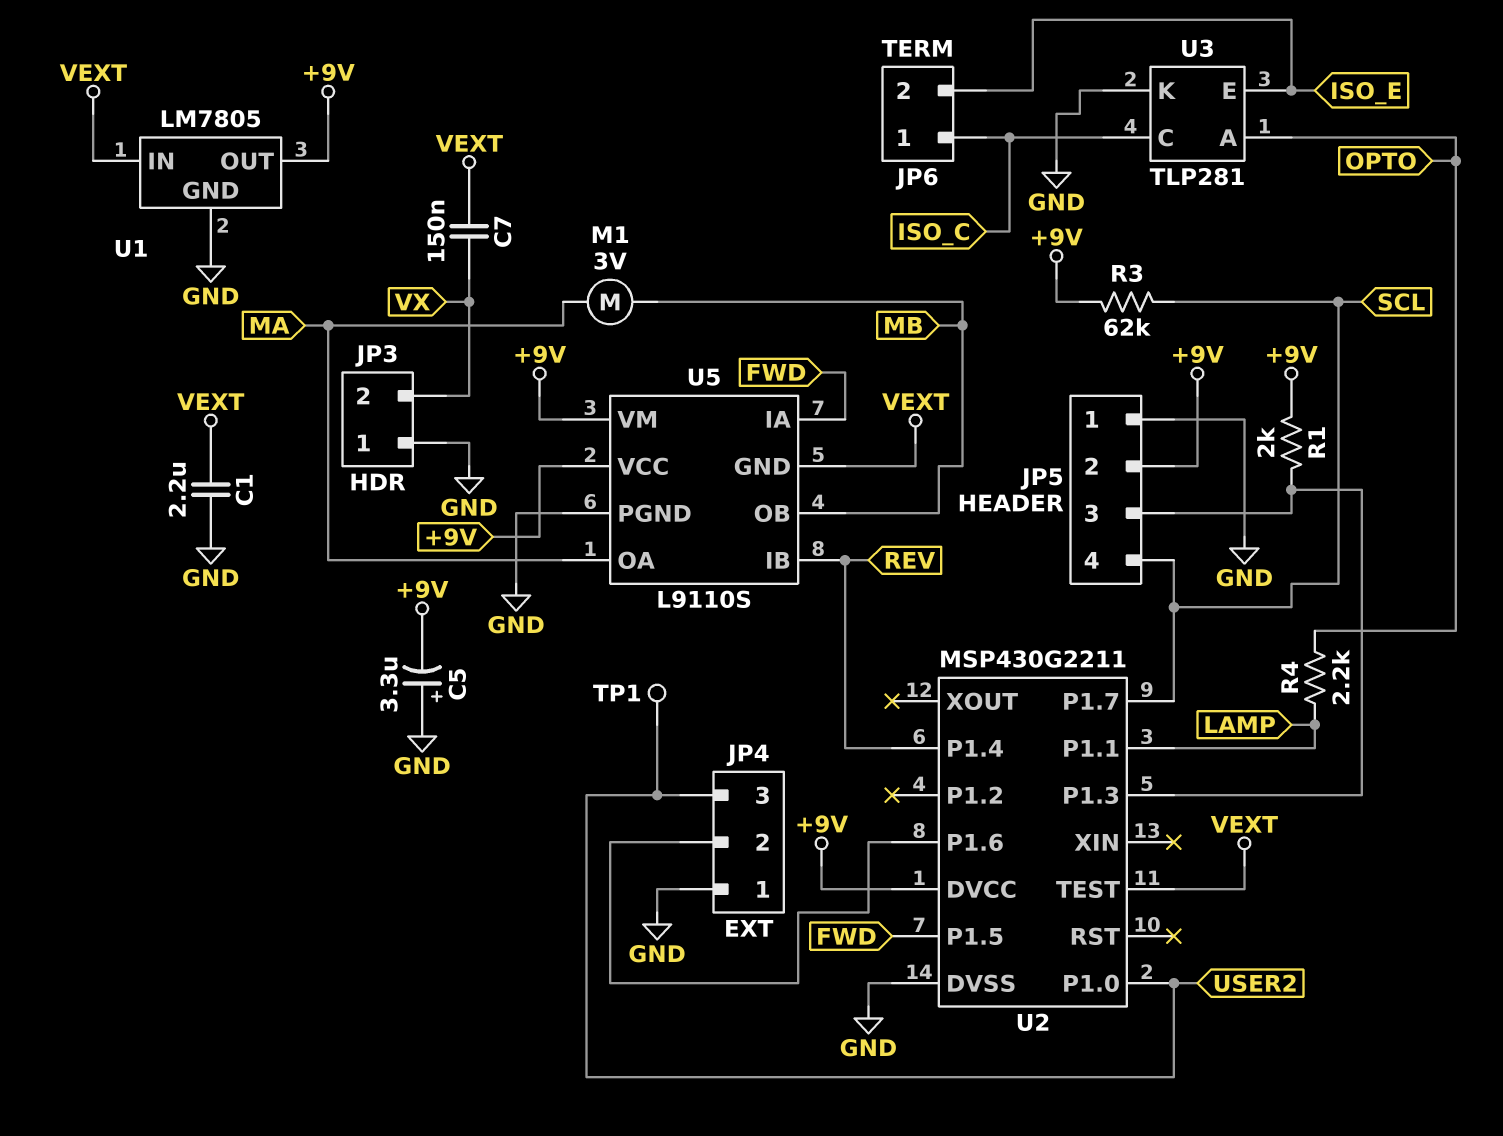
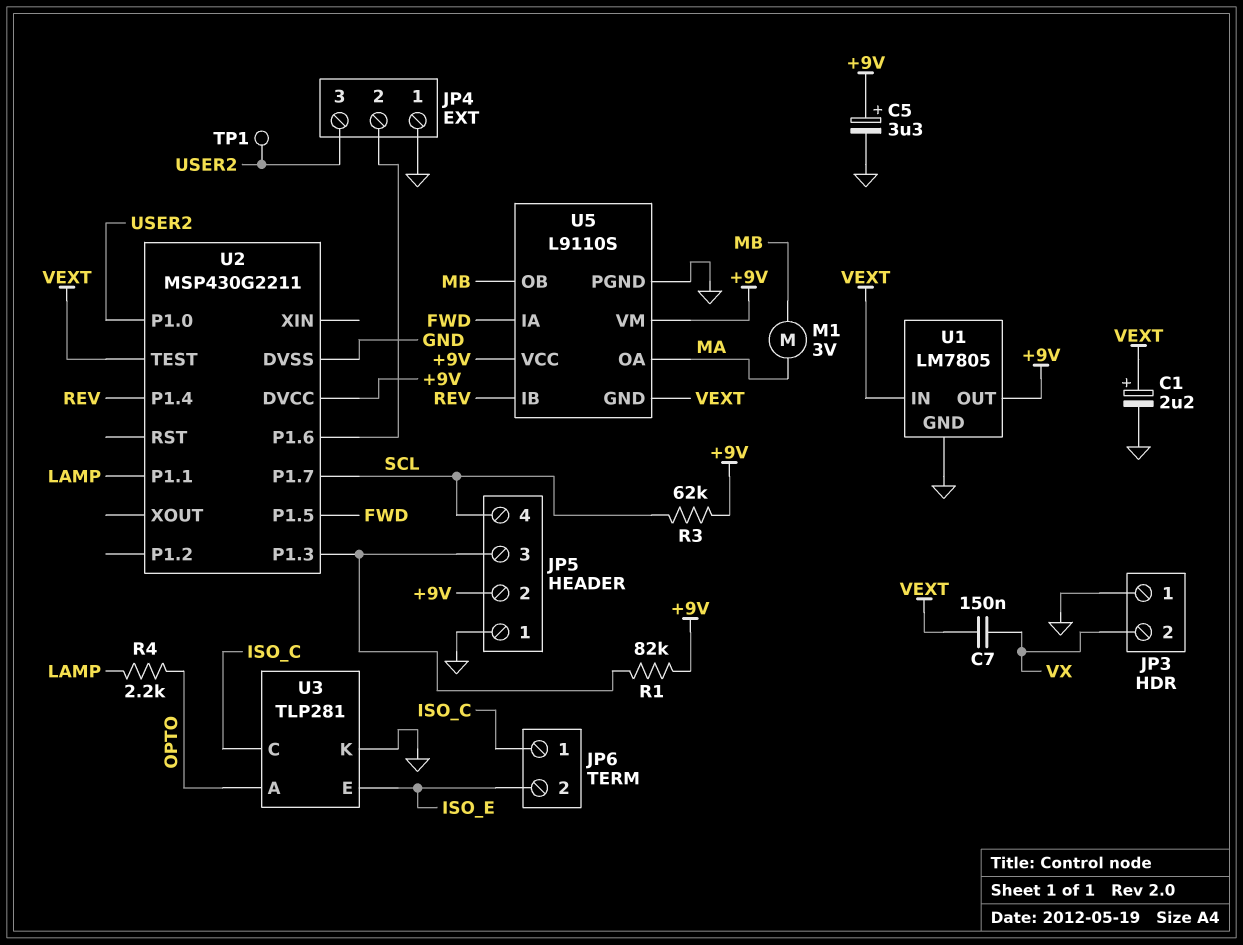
C1: 2.2uF (GND, VEXT) -> 2.2uF (plus VEXT, minus GND)
C5: 3.3uF (plus GND, minus +9V) -> 3.3uF (plus +9V, minus GND)
R1: 2k (+9V, JP5/3) -> 82k (+9V, JP5/3)

